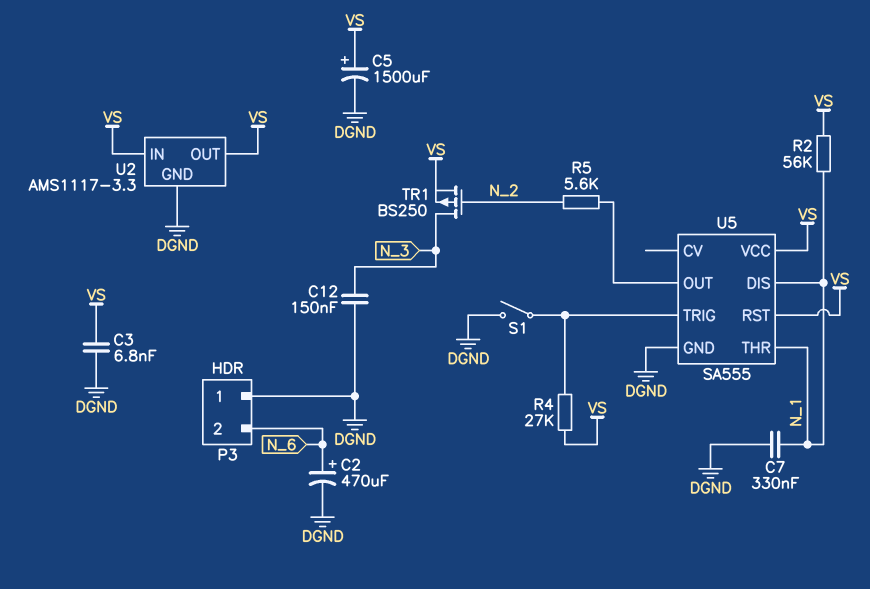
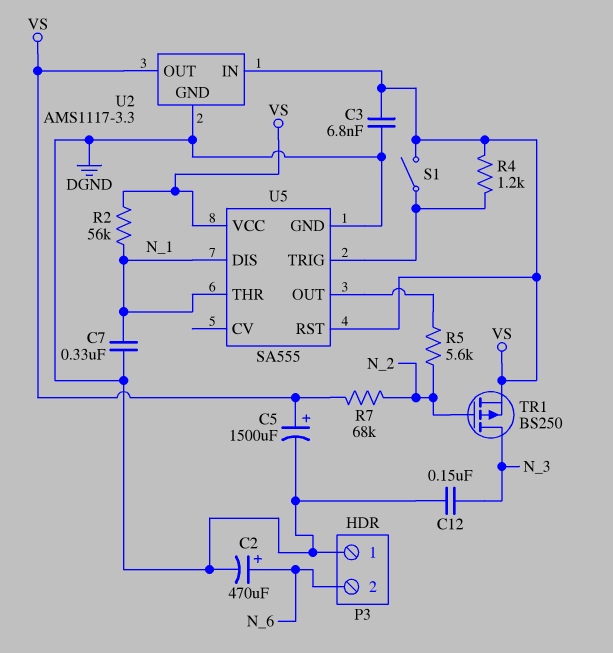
R4: 27k (U5/TRIG, VS) -> 1.2k (U5/TRIG, VS)
R7: none -> 68k (N_2, VS)
S1: switch (DGND, U5/TRIG) -> switch (U5/TRIG, VS)

